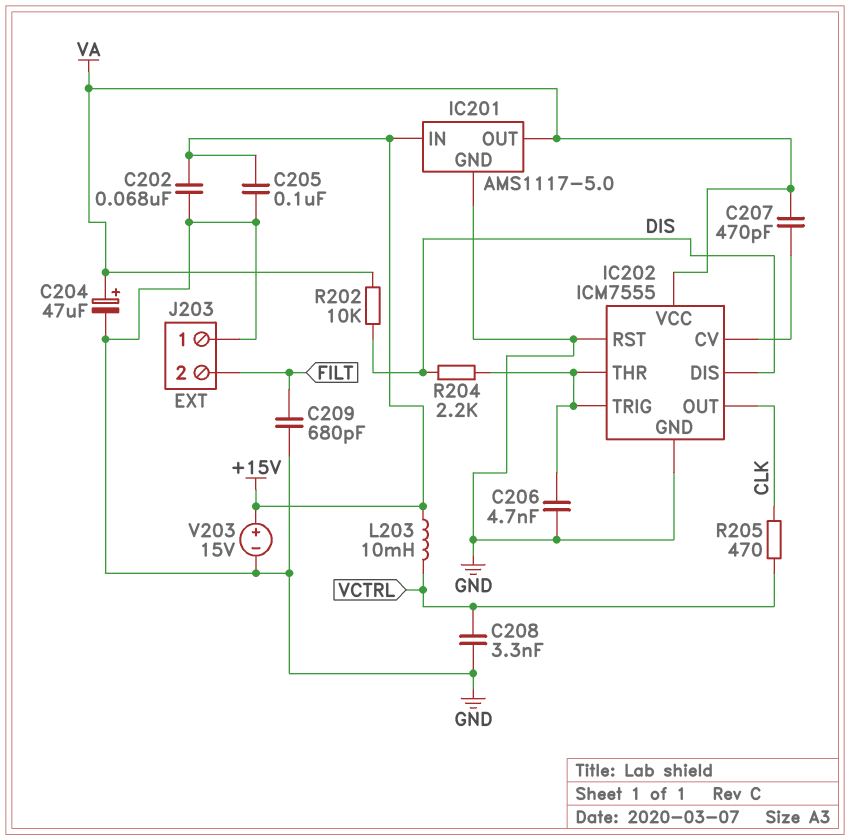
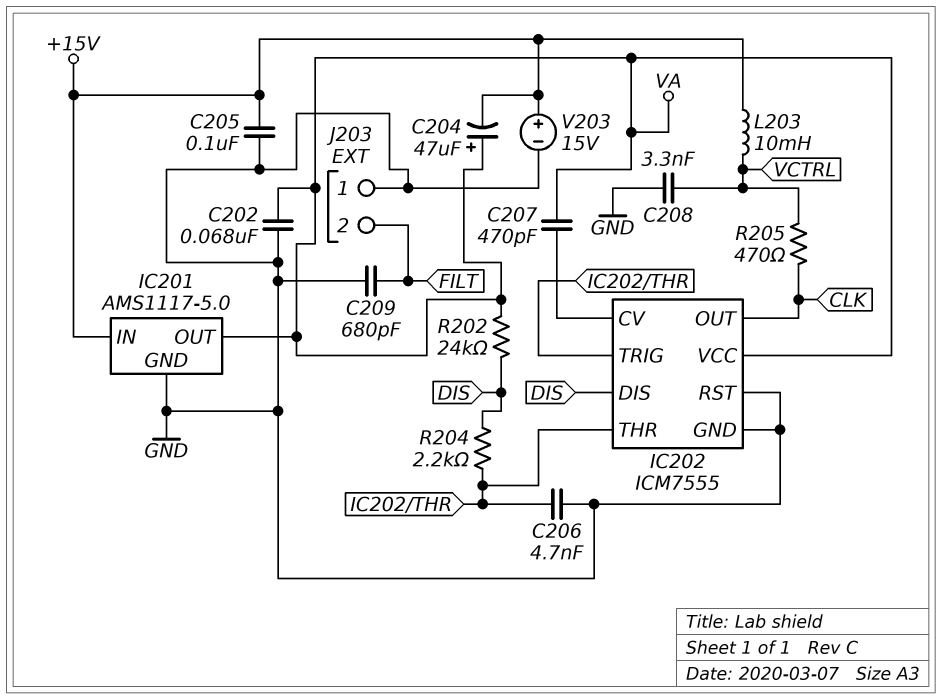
C202: 68nF (+15V, GND) -> 68nF (GND, VA)
C204: 47uF (plus VA, minus GND) -> 47uF (plus VA, minus +15V)
R202: 10k (DIS, VA) -> 24k (DIS, VA)

